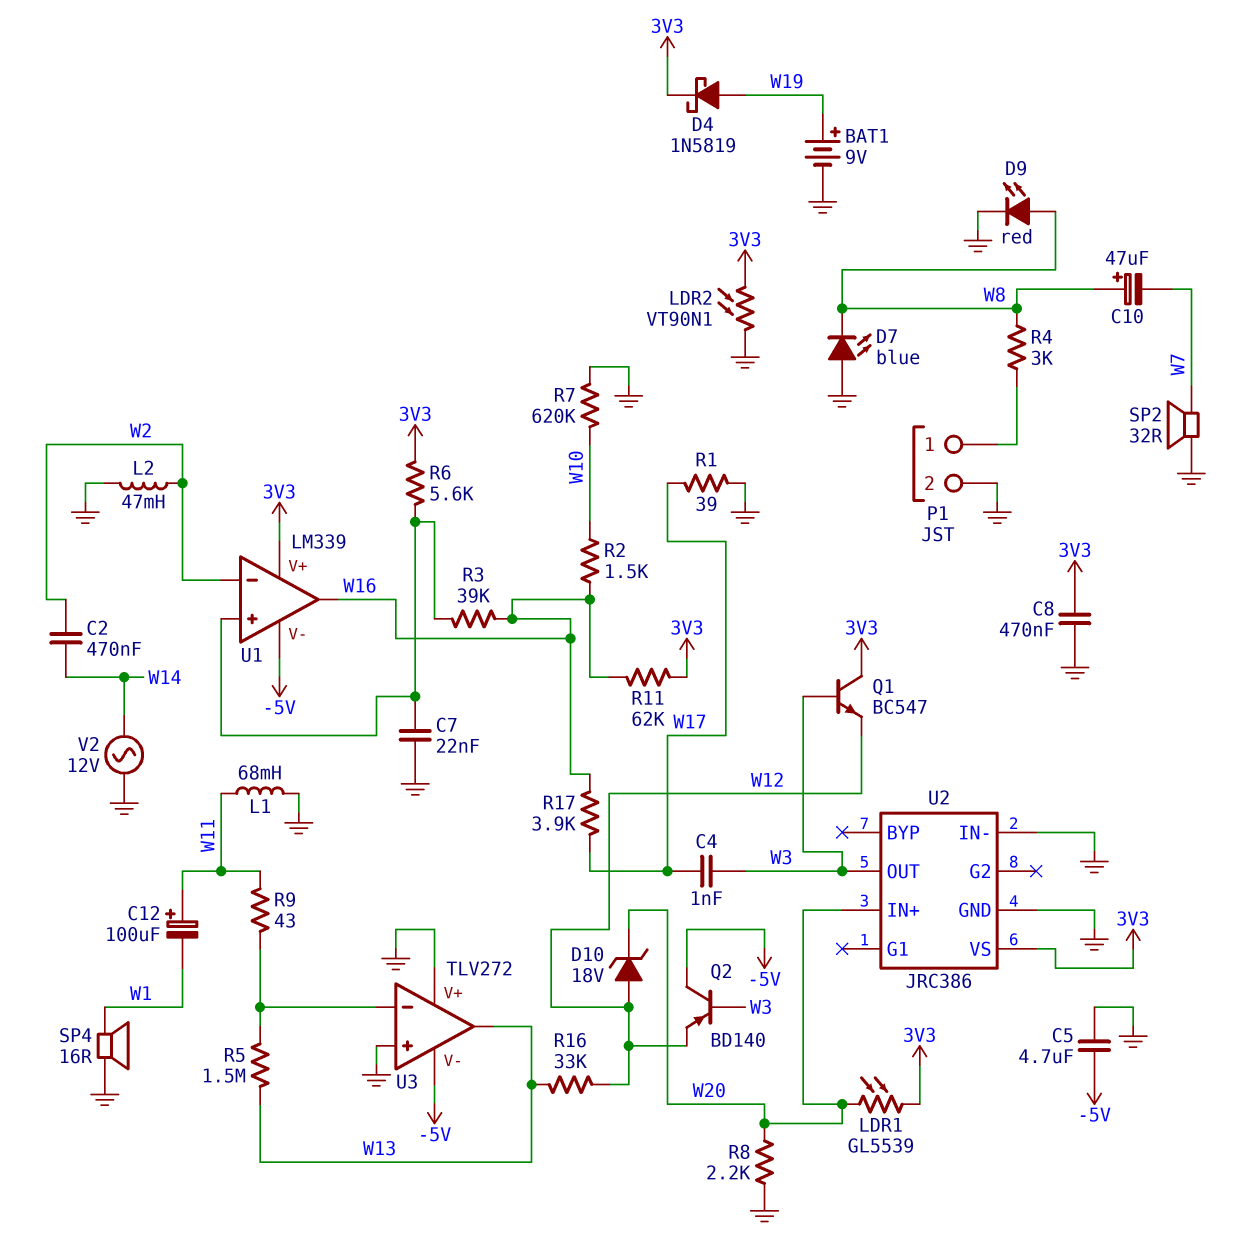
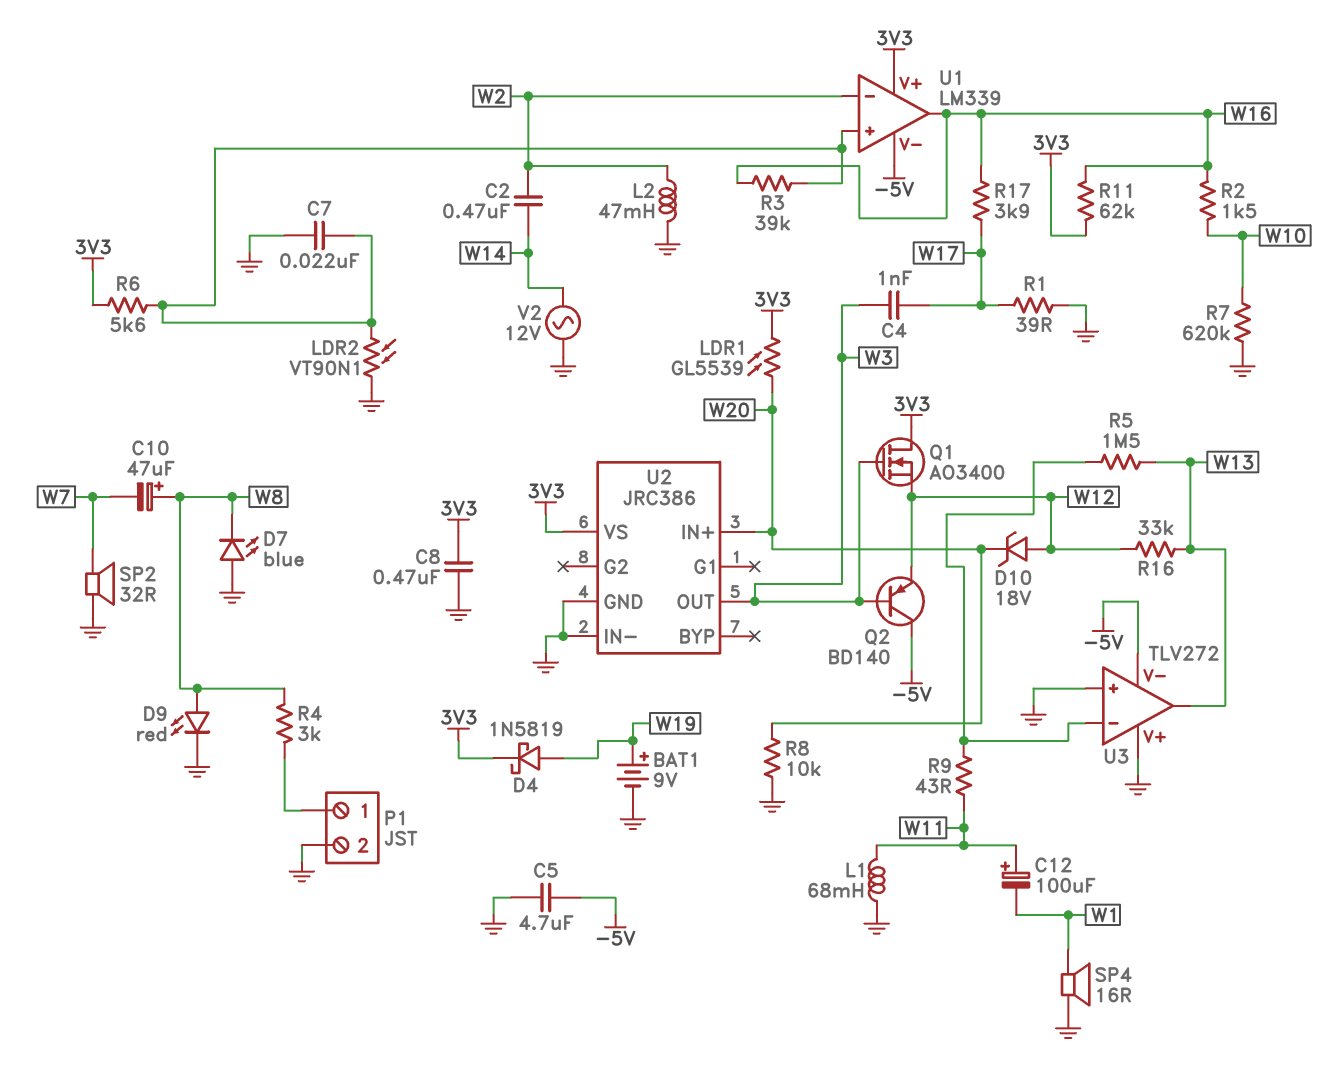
LDR2: VT90N1 (3V3, GND) -> VT90N1 (GND, U1/in+)
Q1: NPN BC547 (B W3, C 3V3, E W12) -> NMOS AO3400 (G W3, D 3V3, S W12)
R8: 2.2k (GND, W20) -> 10k (GND, W20)

